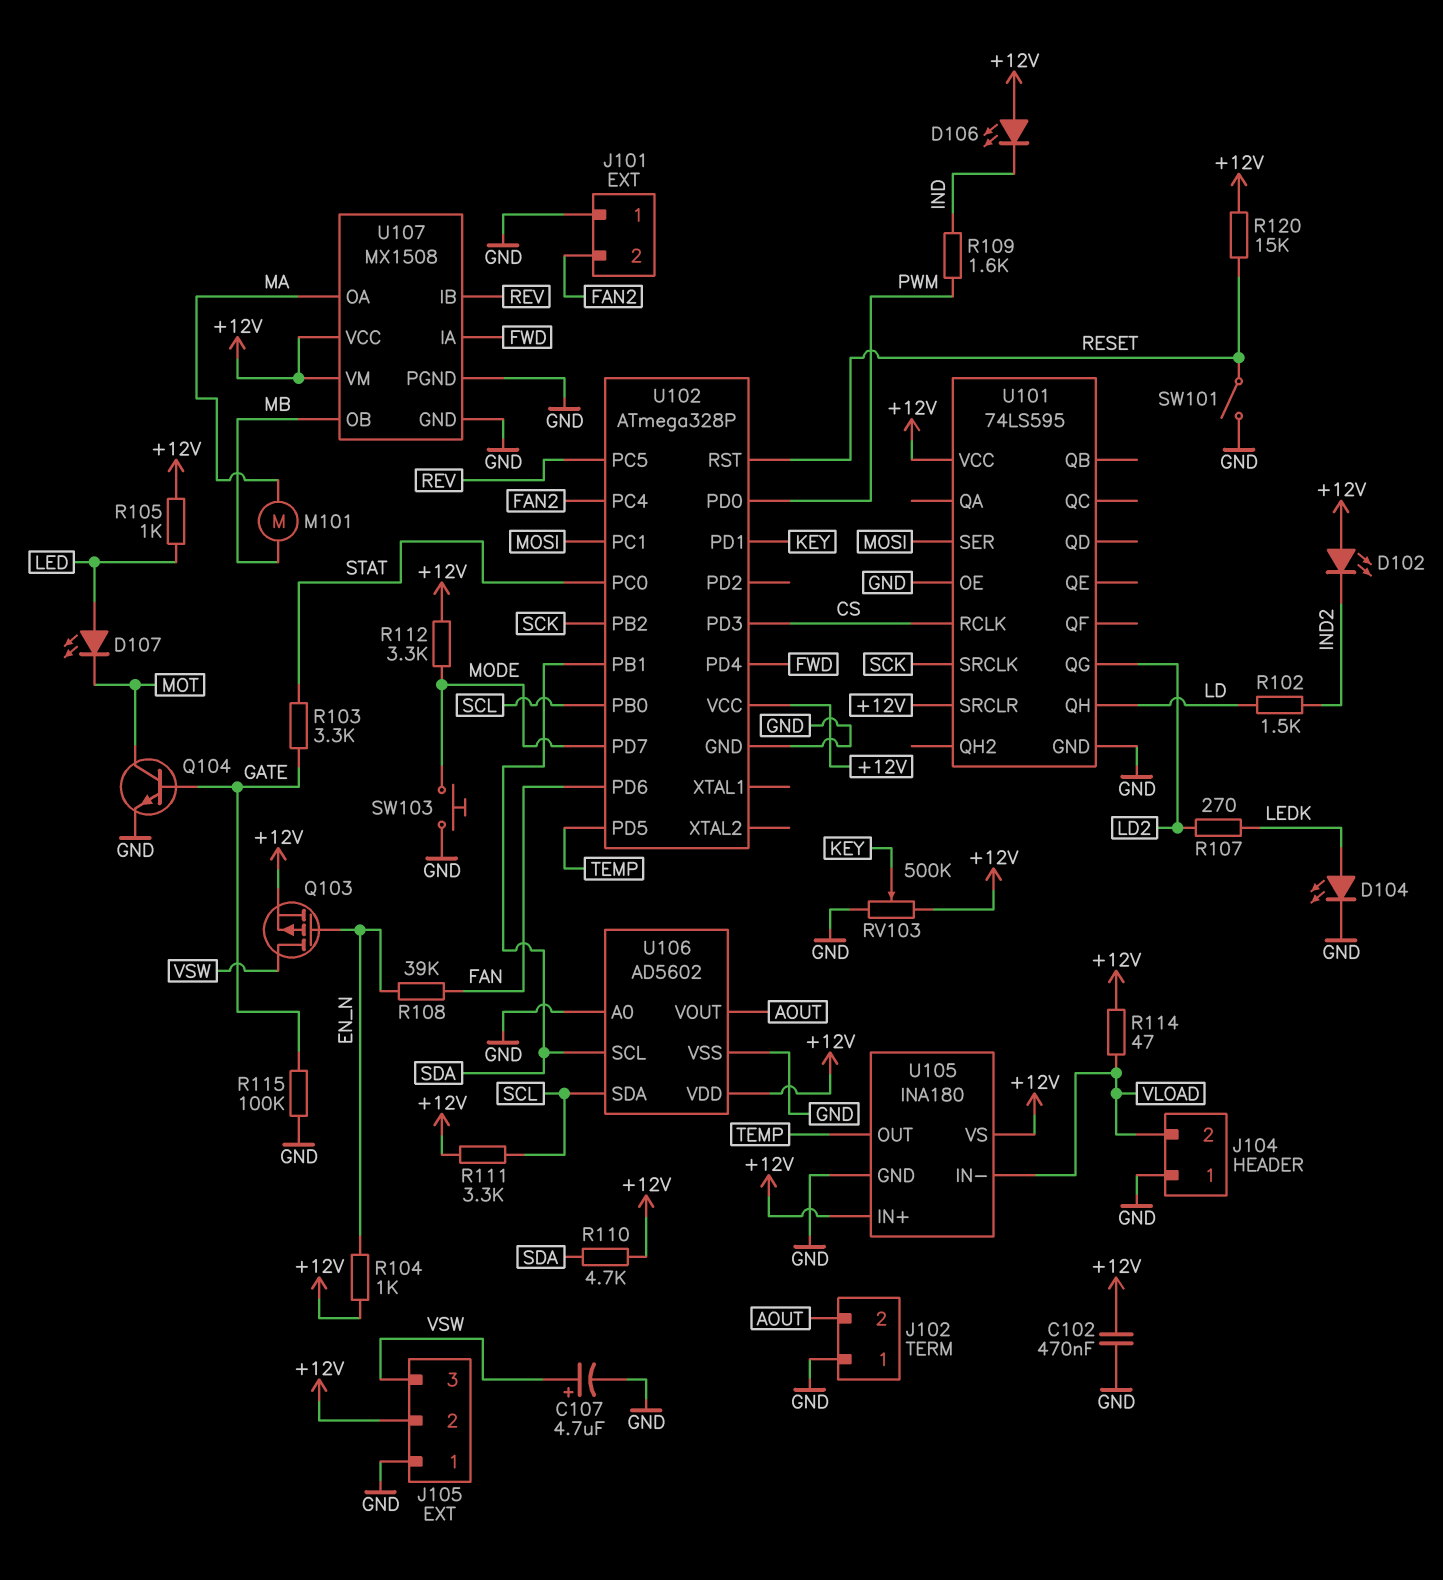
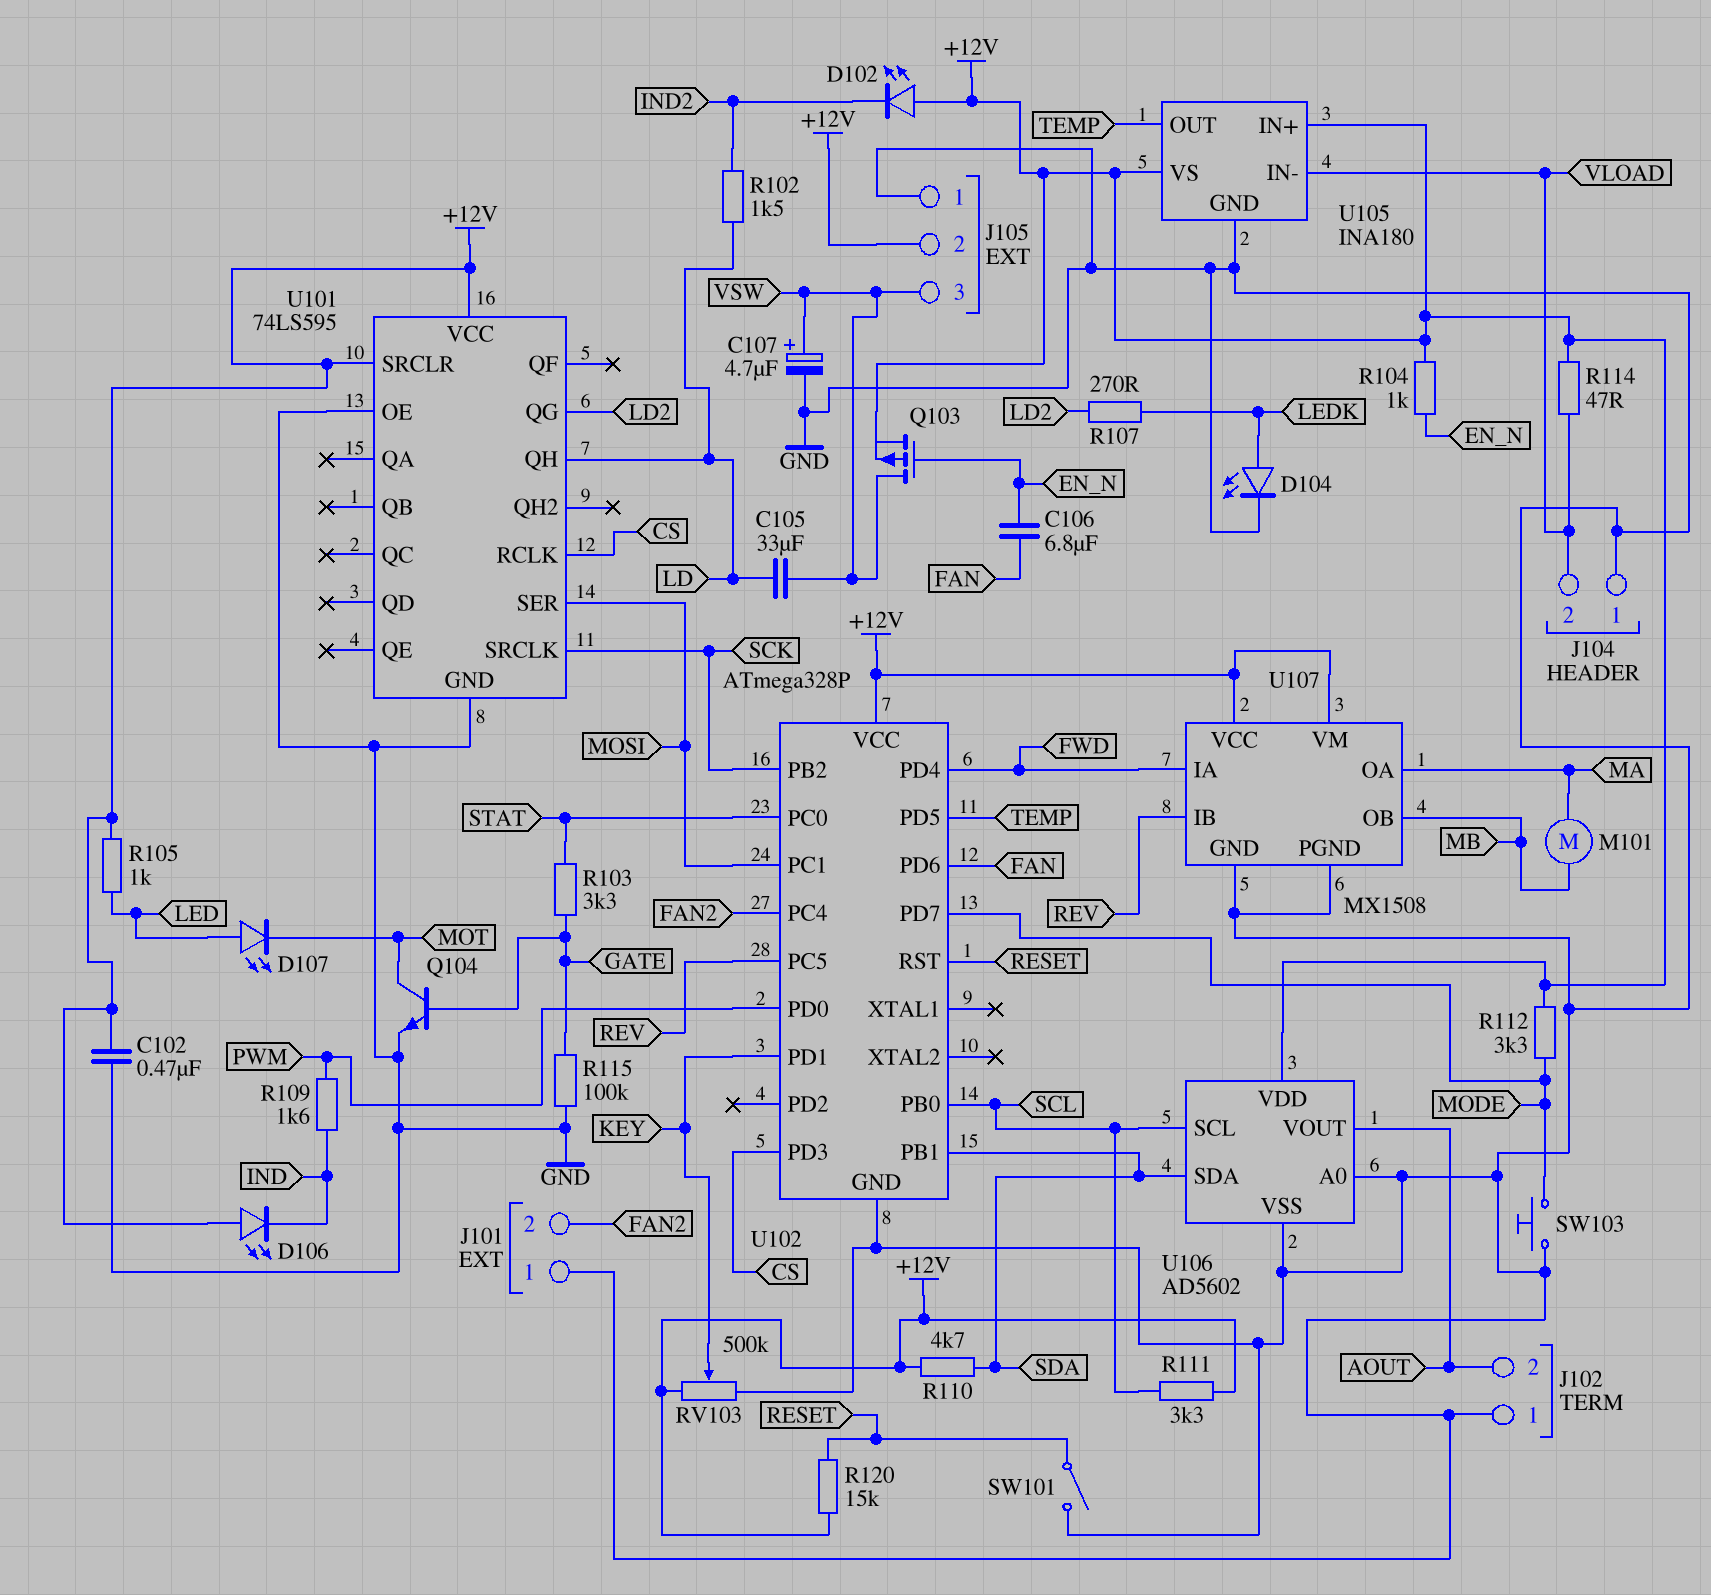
C105: none -> 33uF (LD, VSW)
C106: none -> 6.8uF (EN_N, FAN)
R108: 39k (EN_N, FAN) -> none
U106 pin SCL: SDA -> SCL
U106 pin SDA: SCL -> SDA

